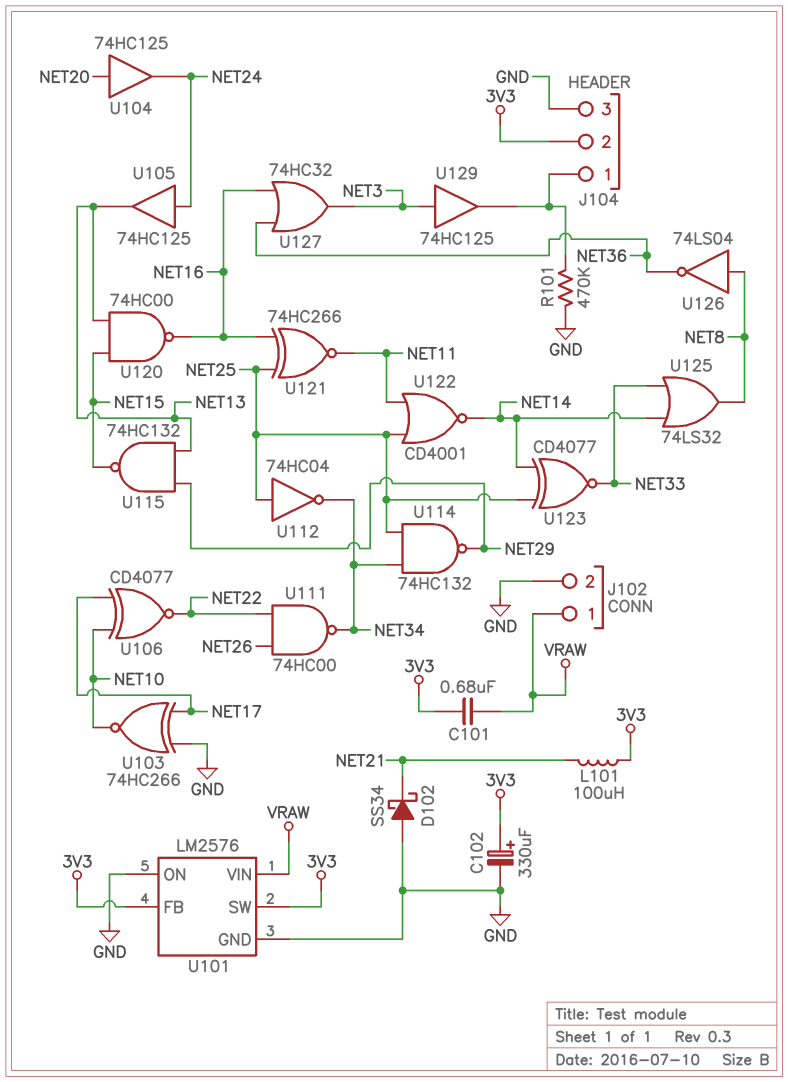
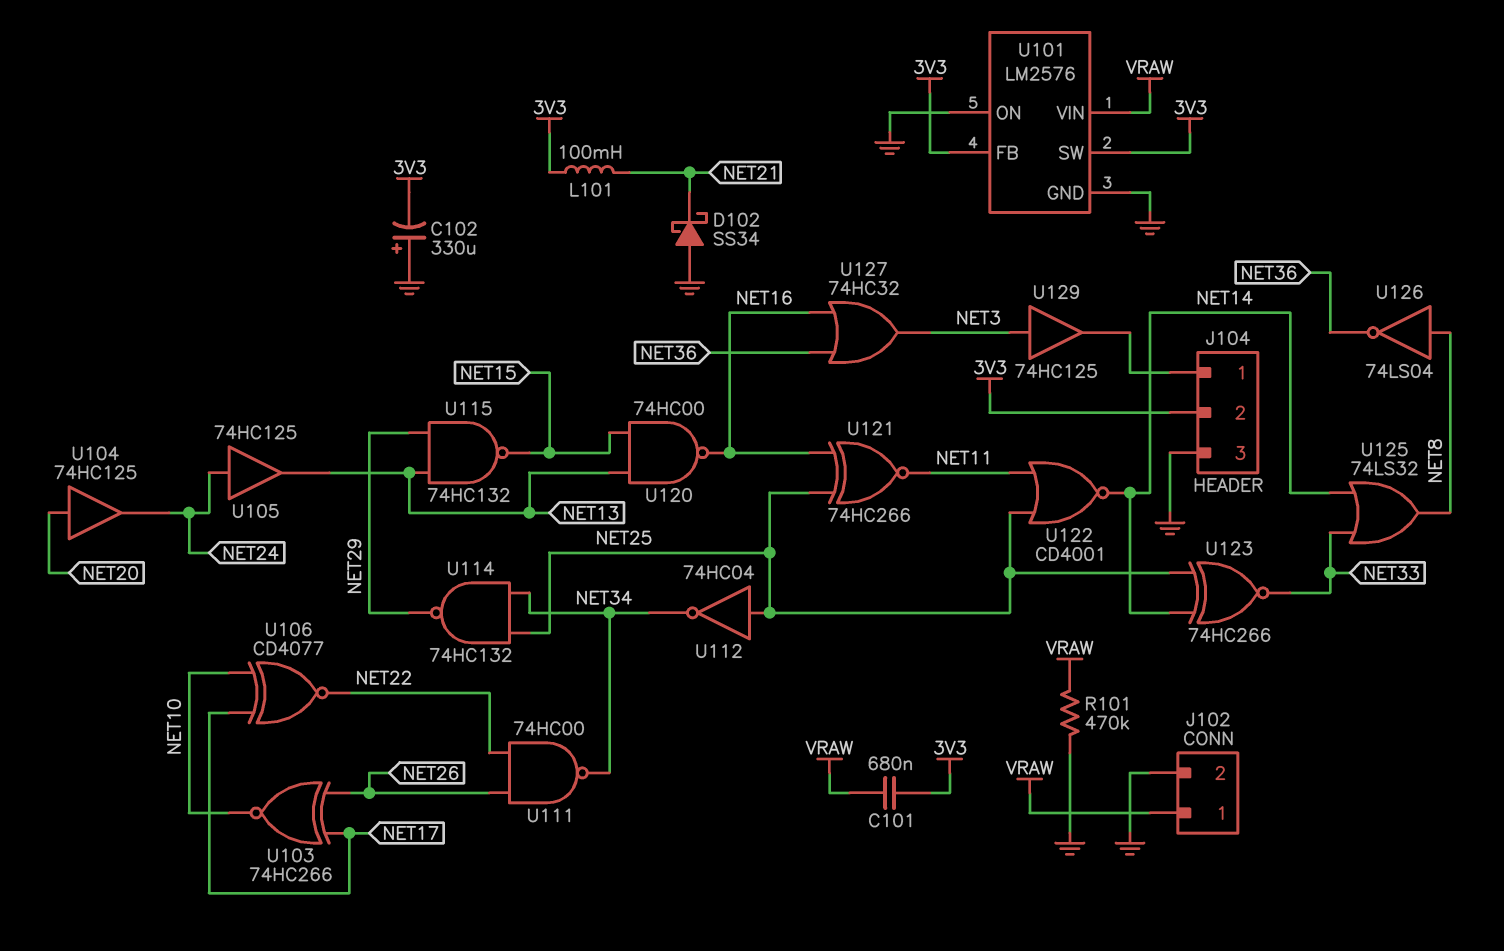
C102: 330uF (plus 3V3, minus GND) -> 330uF (plus GND, minus 3V3)
L101: 100uH (3V3, NET21) -> 100mH (3V3, NET21)
R101: 470k (GND, J104/1) -> 470k (GND, VRAW)
U103: XNOR 74HC266 (in GND, in NET17, out NET10) -> XNOR 74HC266 (in NET17, in NET26, out NET10)
U123: XNOR CD4077 (in NET14, in NET25, out NET33) -> XNOR 74HC266 (in NET14, in NET25, out NET33)

